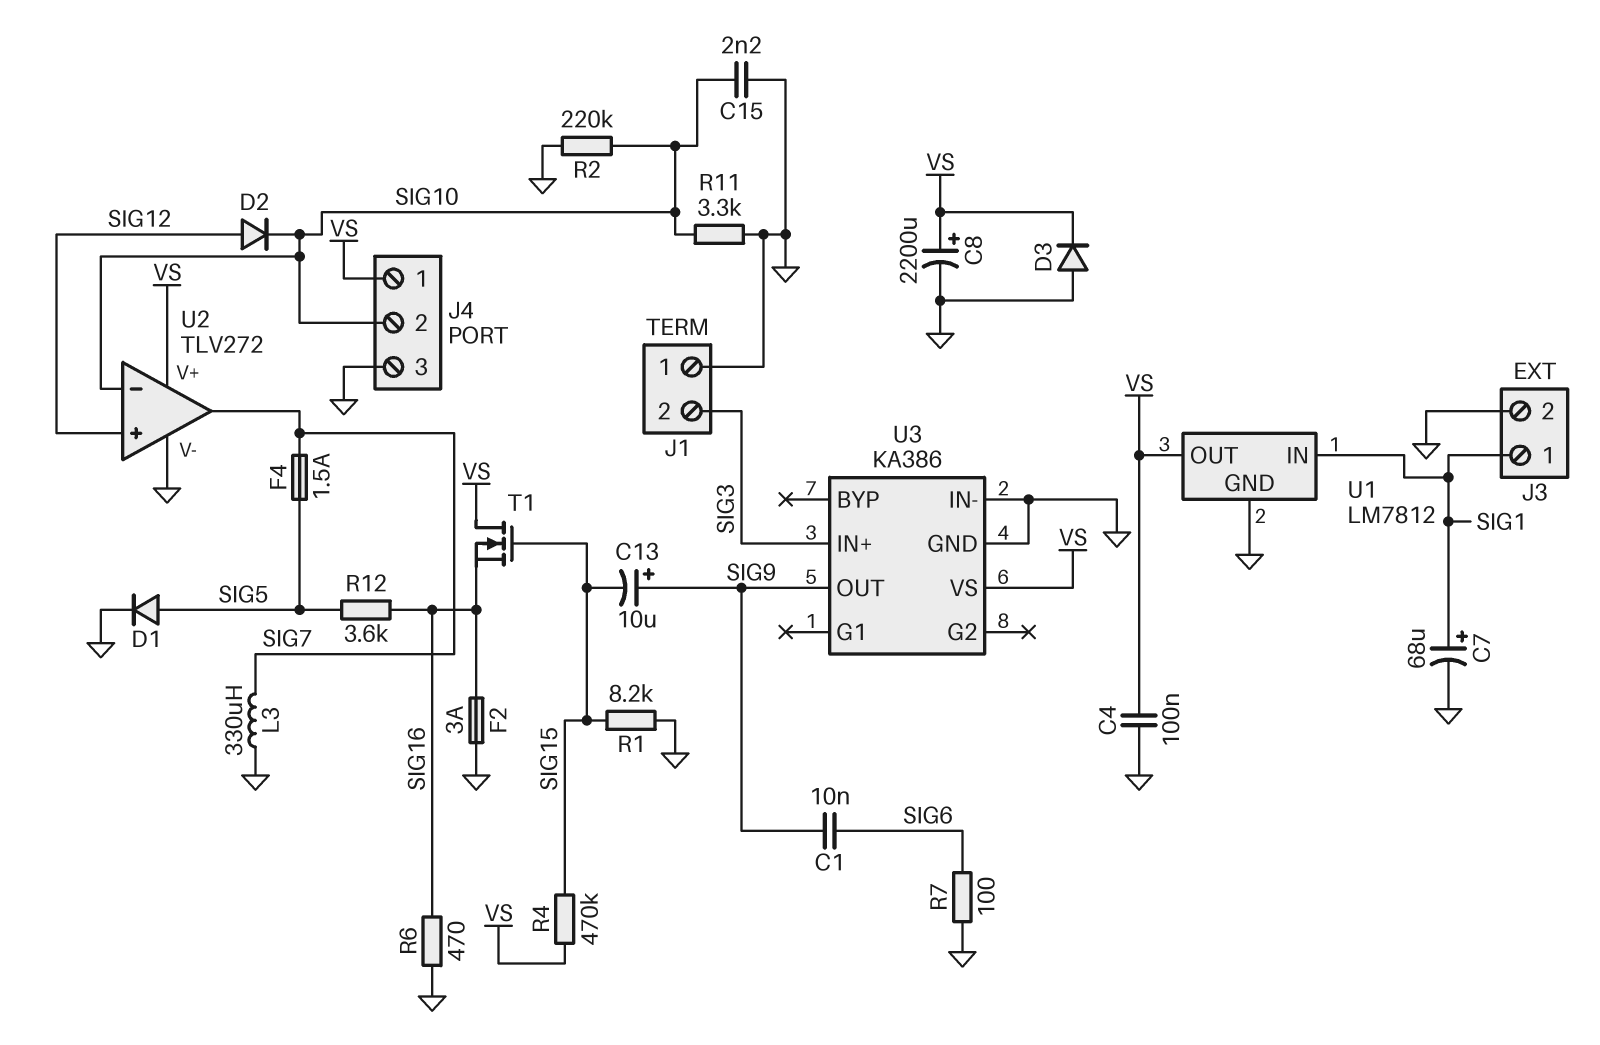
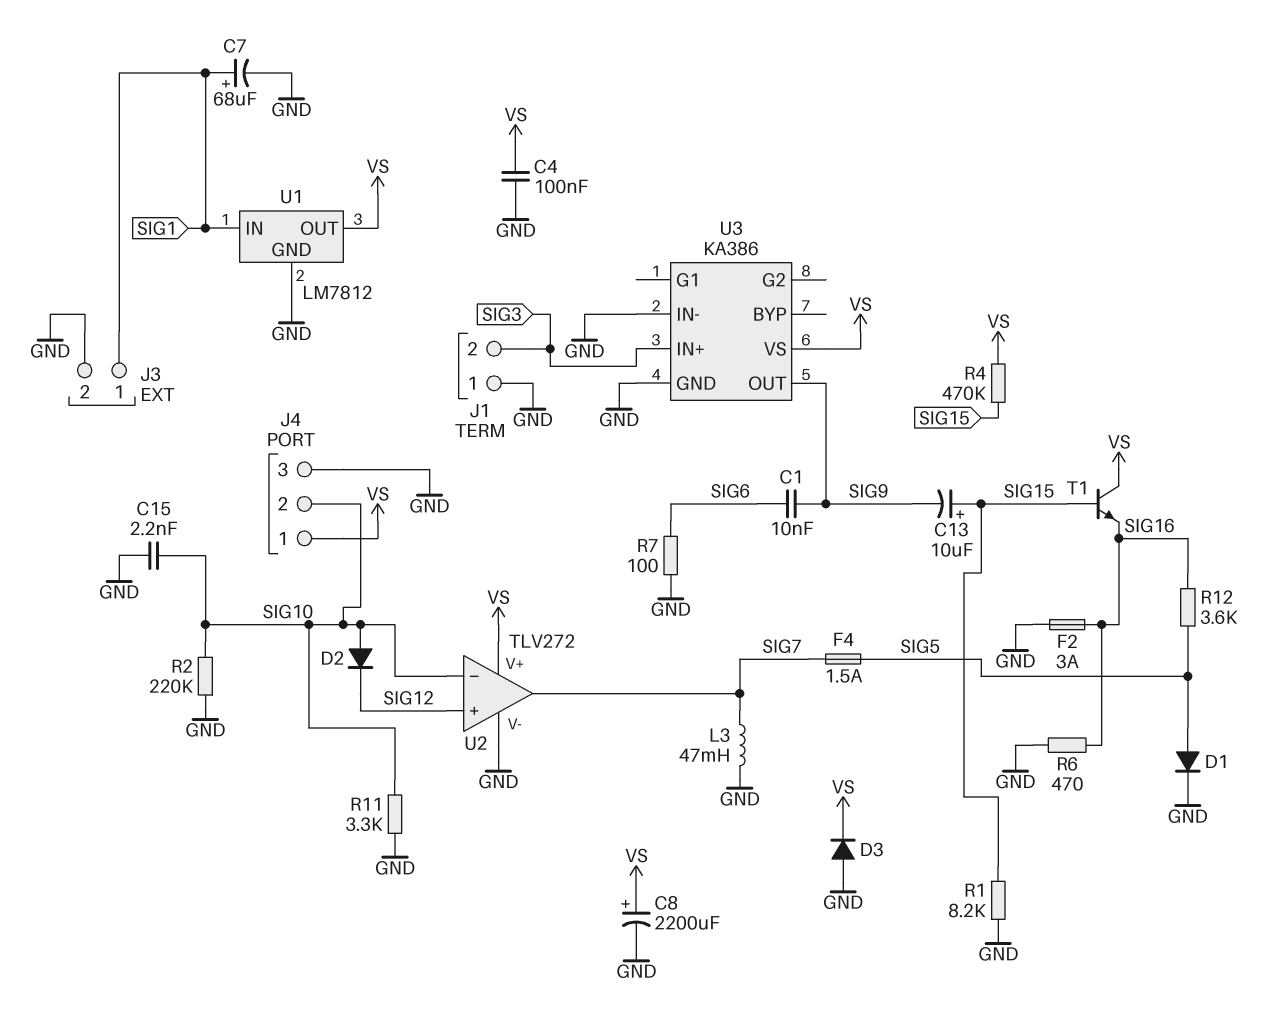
C13: 10uF (plus SIG9, minus SIG15) -> 10uF (plus SIG15, minus SIG9)
D2: diode (A SIG12, K SIG10) -> diode (A SIG10, K SIG12)
L3: 330uH (GND, SIG7) -> 47mH (GND, SIG7)
T1: NMOS (G SIG15, D VS, S SIG16) -> NPN (B SIG15, C VS, E SIG16)

